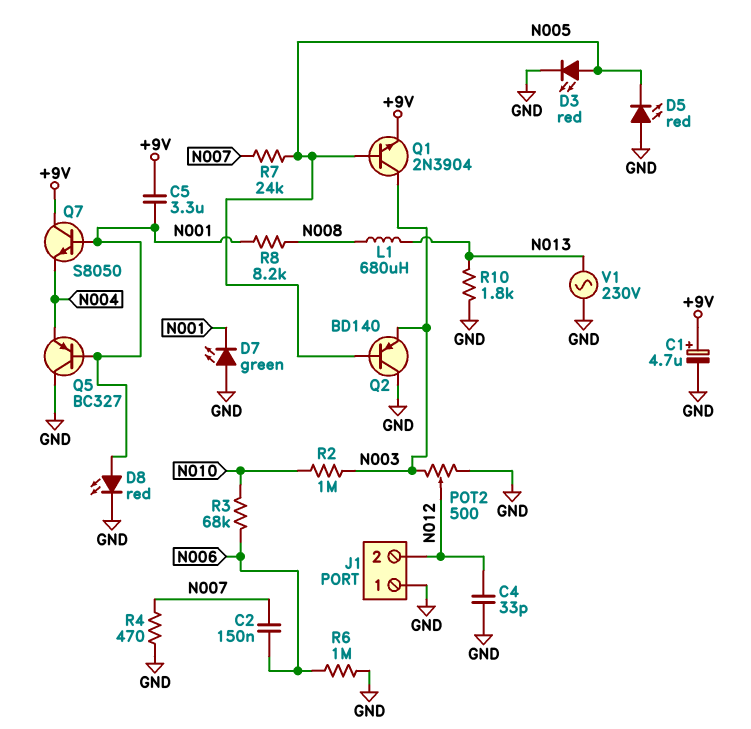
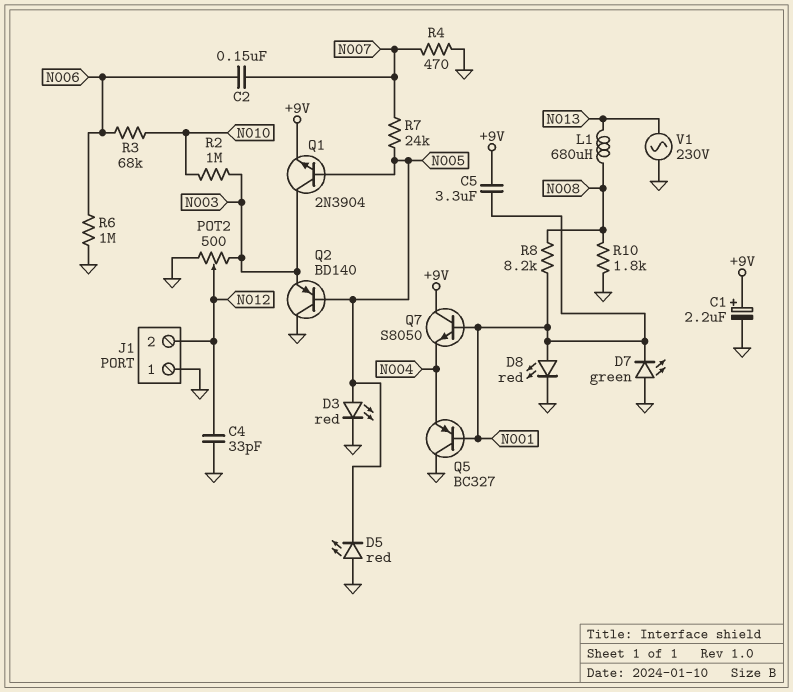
C1: 4.7uF (plus +9V, minus GND) -> 2.2uF (plus +9V, minus GND)
R10: 1.8k (GND, N013) -> 1.8k (GND, N008)

